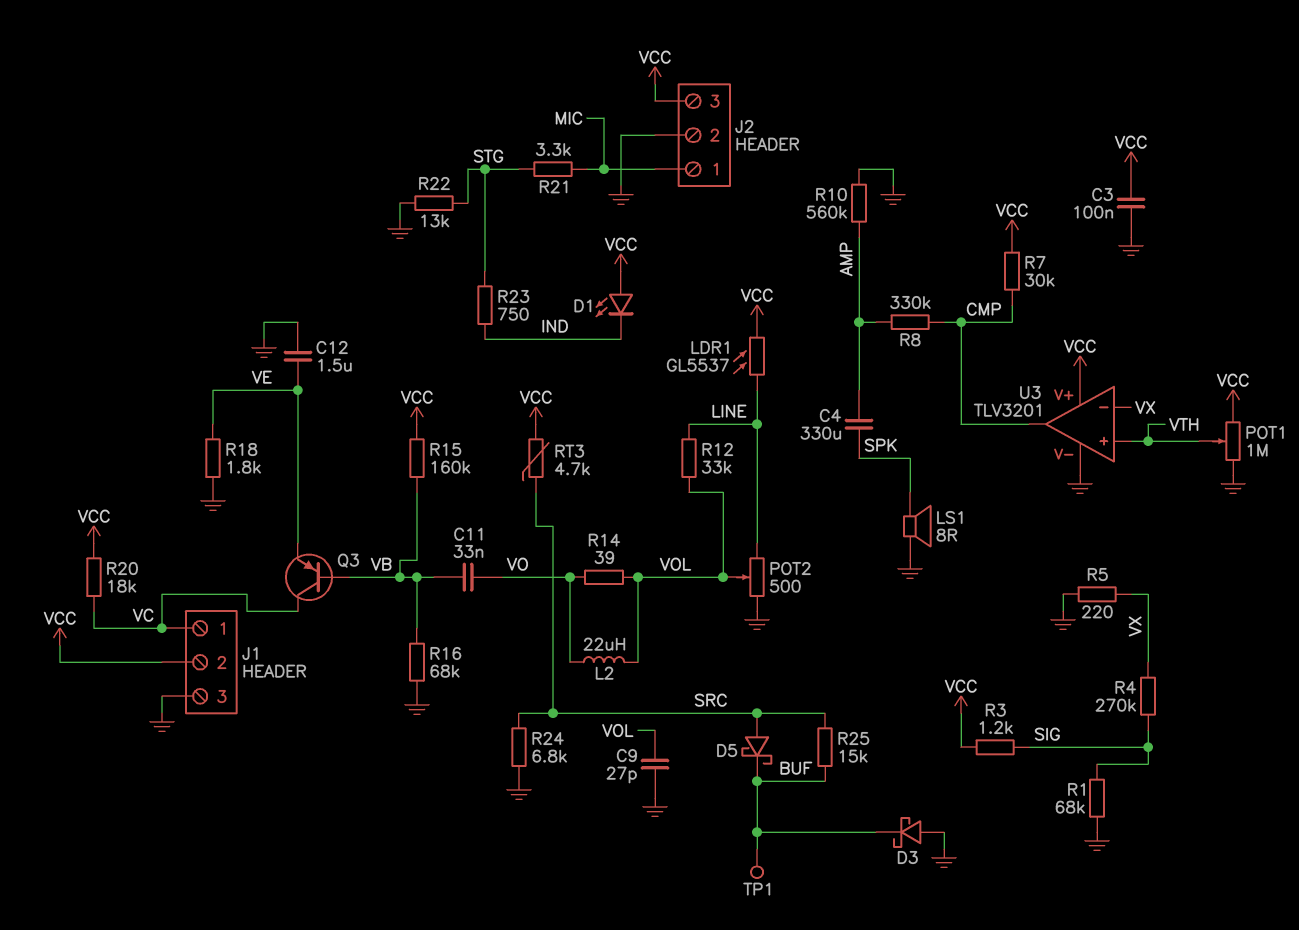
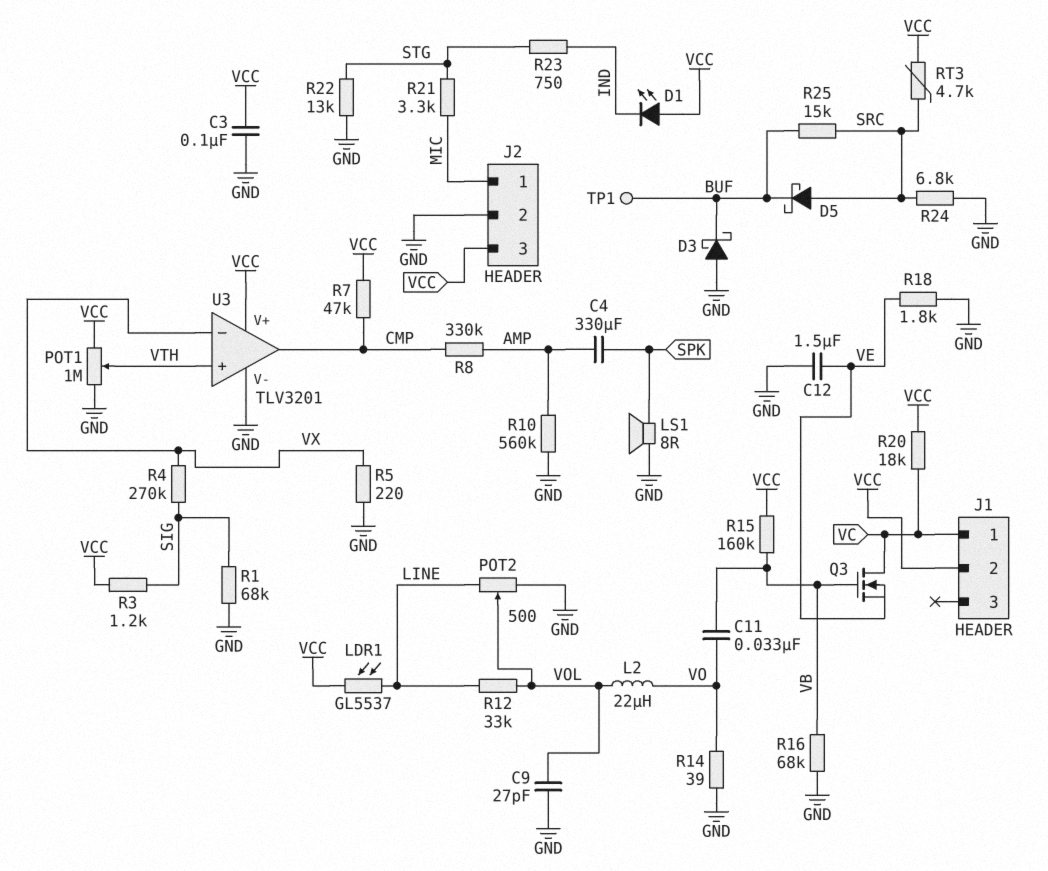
J1 pin 3: GND -> none
Q3: PNP (B VB, C VC, E VE) -> NMOS (G VB, D VC, S VE)
R7: 30k (CMP, VCC) -> 47k (CMP, VCC)
R14: 39 (VO, VOL) -> 39 (GND, VO)

